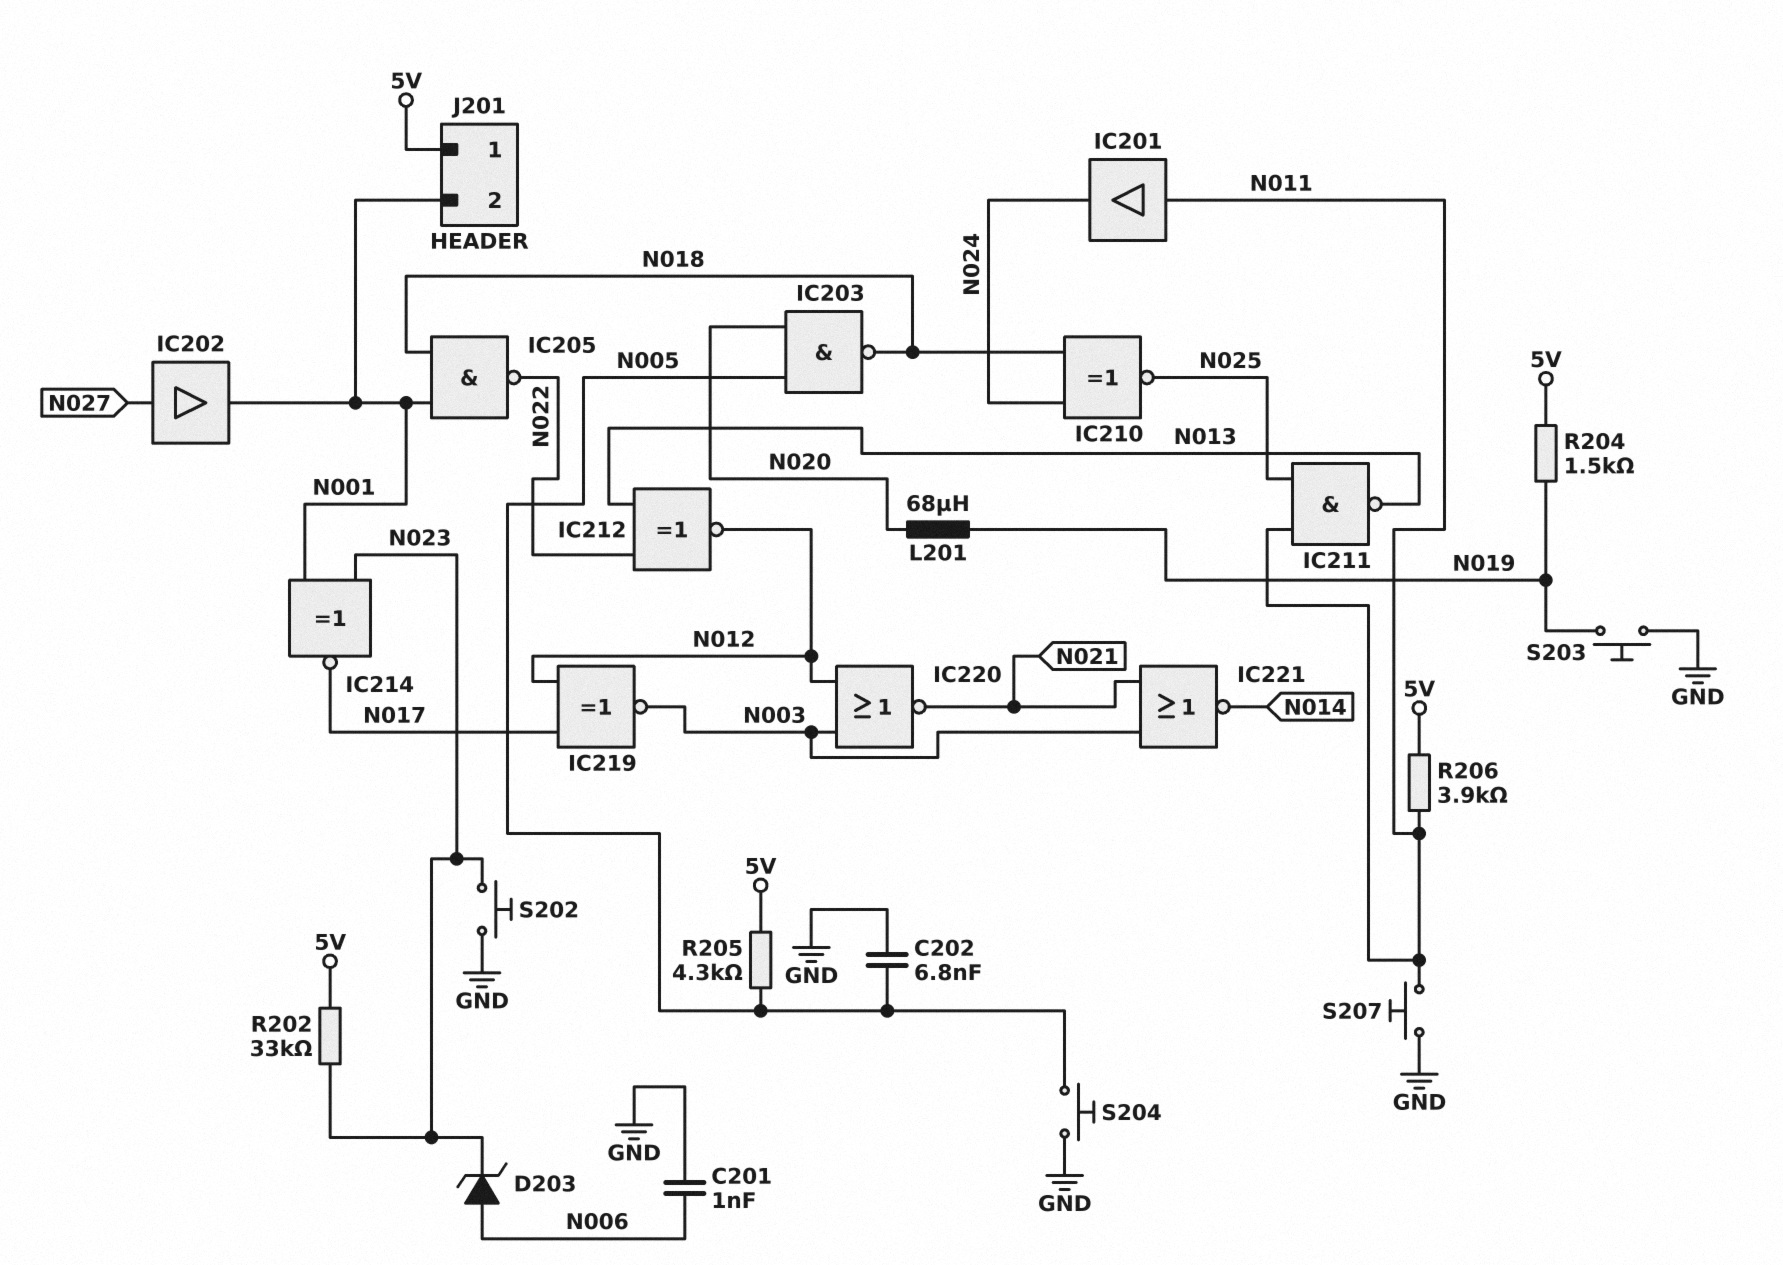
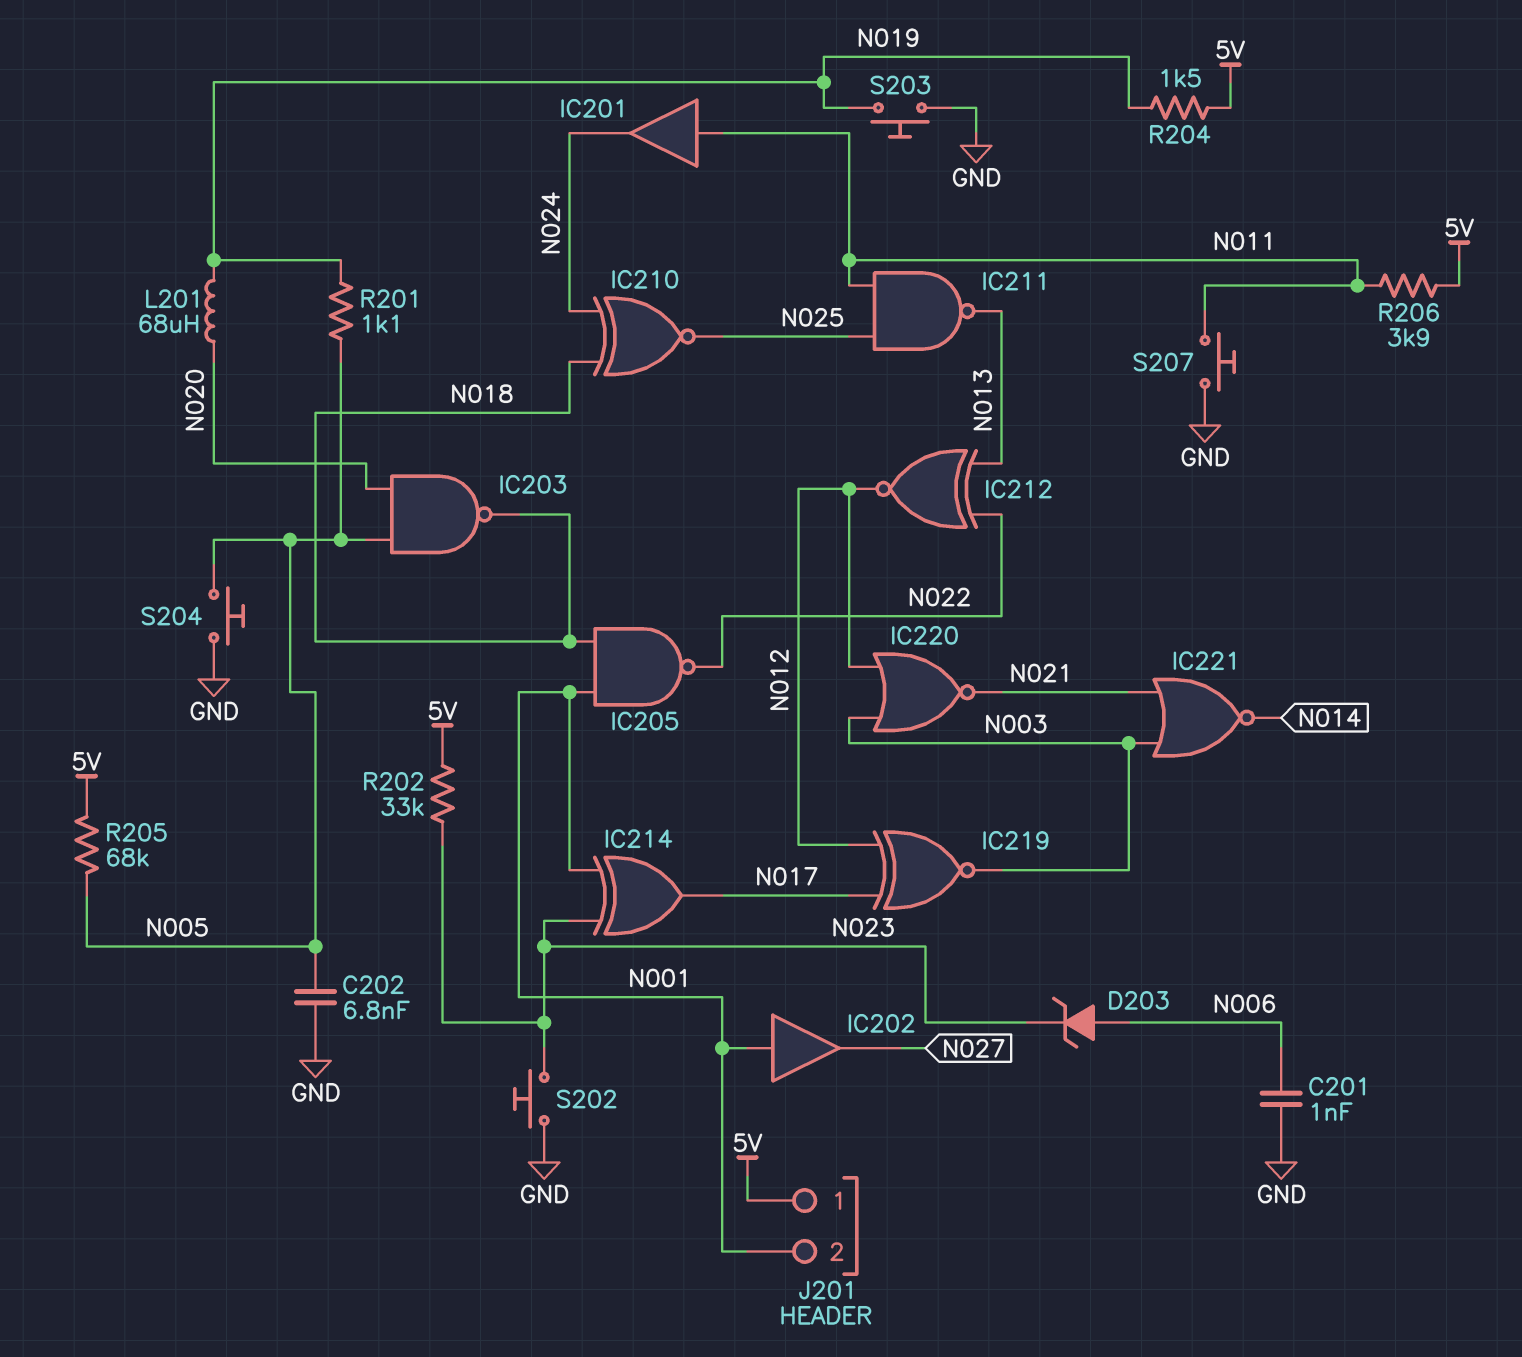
IC202: buffer (in N027, out N001) -> buffer (in N001, out N027)
IC214: XNOR (in N001, in N023, out N017) -> XOR (in N001, in N023, out N017)
R201: none -> 1.1k (N005, N019)
R205: 4.3k (5V, N005) -> 68k (5V, N005)

